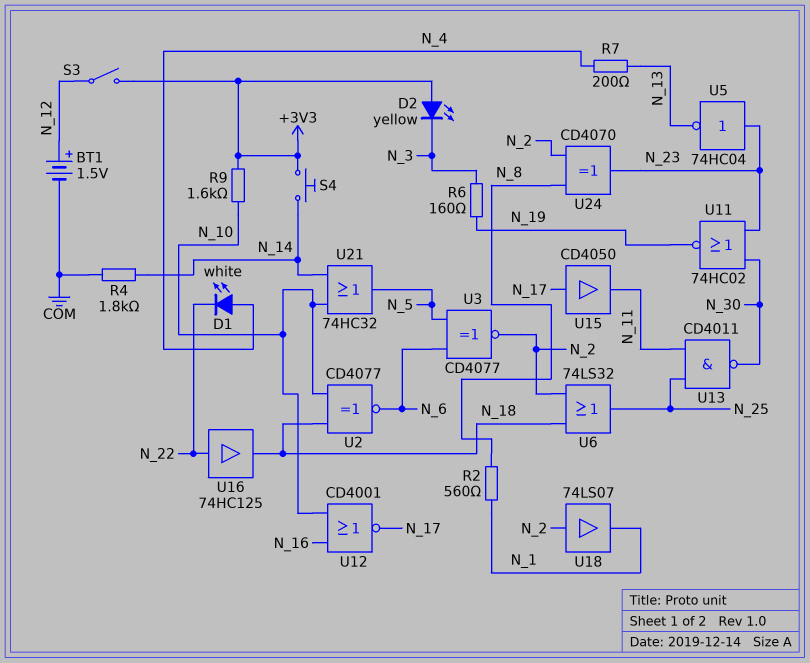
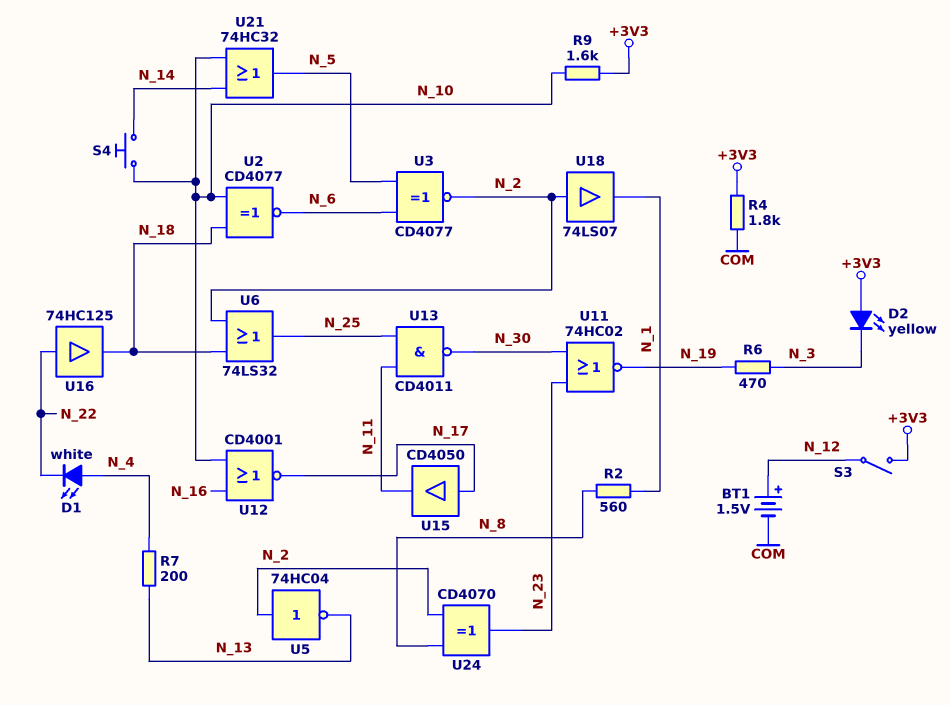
R4: 1.8k (COM, N_14) -> 1.8k (+3V3, COM)
R6: 160 (N_3, N_19) -> 470 (N_3, N_19)
S4: button (+3V3, N_14) -> button (N_10, N_14)
U5: NOT 74HC04 (in N_23, out N_13) -> NOT 74HC04 (in N_2, out N_13)

